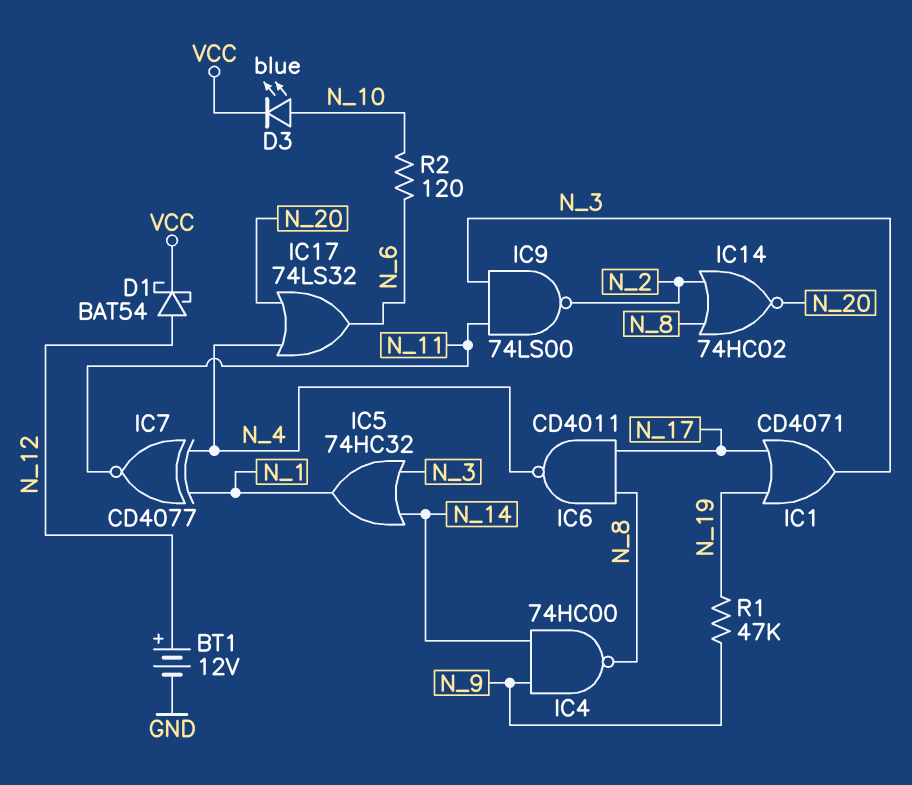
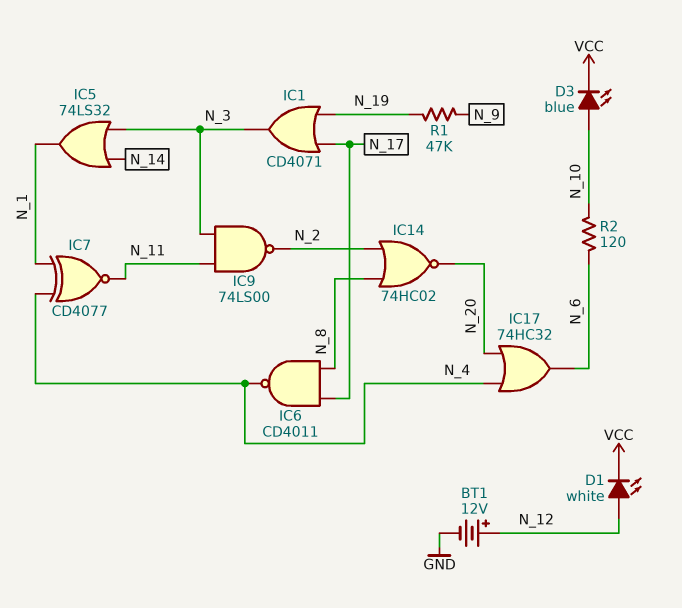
D1: schottky BAT54 (A N_12, K VCC) -> LED white (A N_12, K VCC)
IC4: NAND 74HC00 (in N_9, in N_14, out N_8) -> none
IC5: OR 74HC32 (in N_3, in N_14, out N_1) -> OR 74LS32 (in N_3, in N_14, out N_1)
IC17: OR 74LS32 (in N_4, in N_20, out N_6) -> OR 74HC32 (in N_4, in N_20, out N_6)

